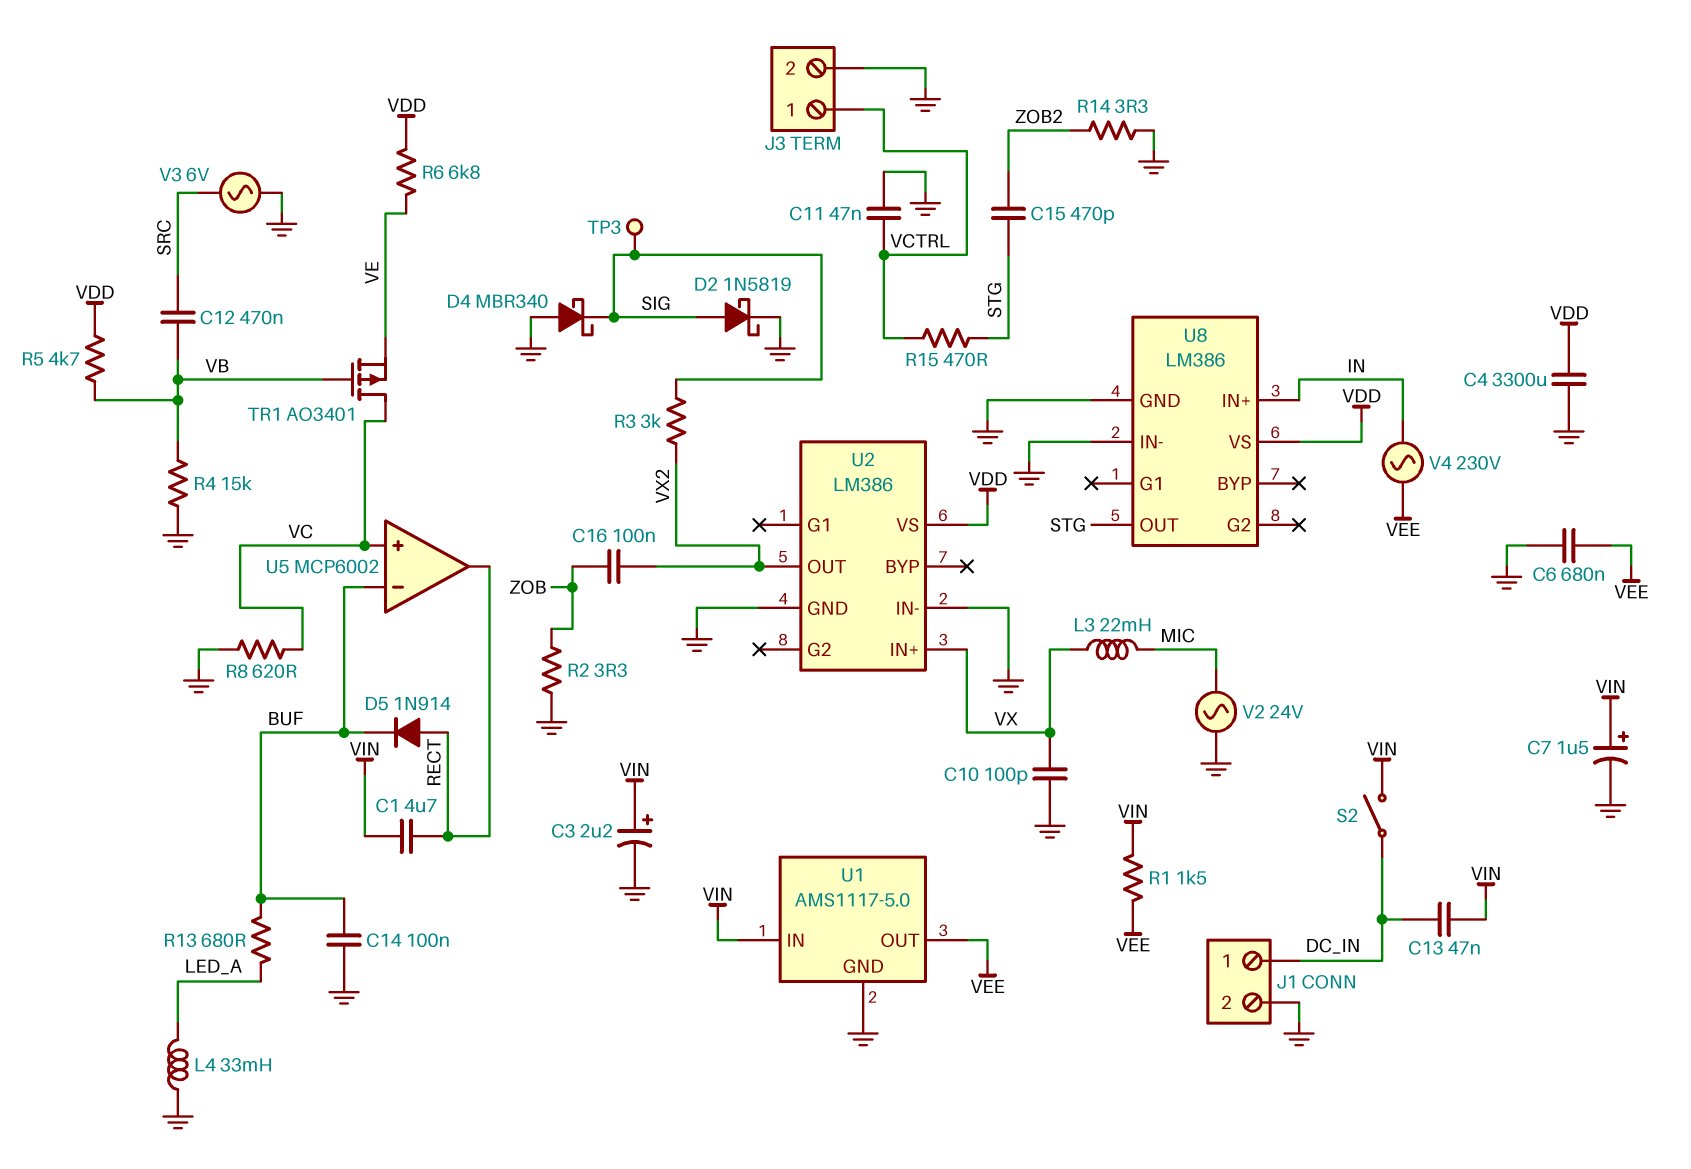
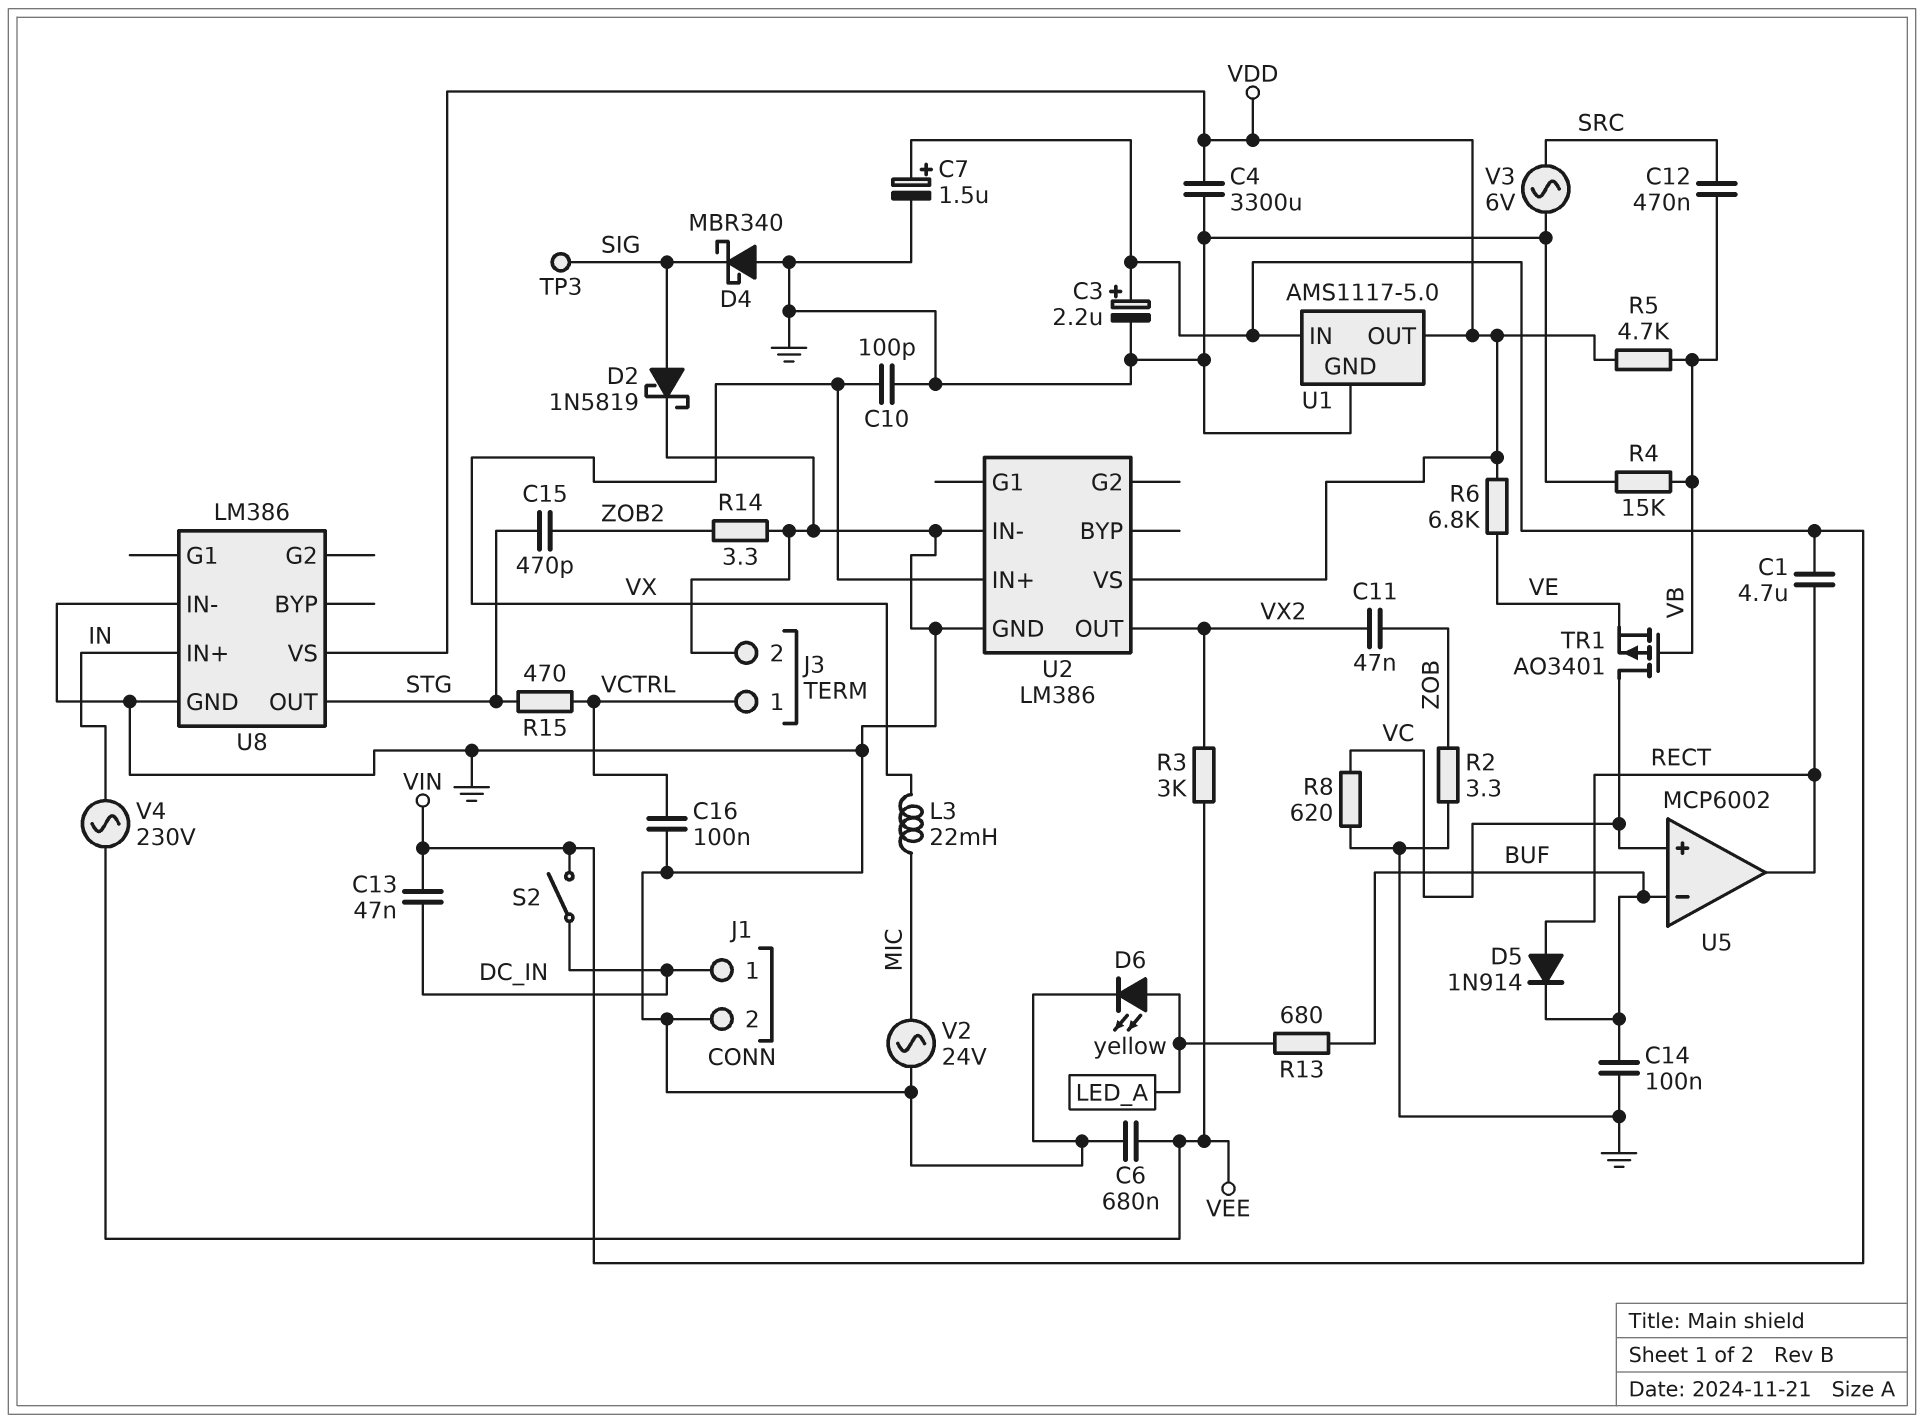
C11: 47nF (GND, VCTRL) -> 47nF (VX2, ZOB)
C16: 100nF (VX2, ZOB) -> 100nF (GND, VCTRL)
D6: none -> LED yellow (A LED_A, K GND)
L4: 33mH (GND, LED_A) -> none
R1: 1.5k (VEE, VIN) -> none
R3: 3k (SIG, VX2) -> 3k (VEE, VX2)
U1 pin OUT: VEE -> VDD

